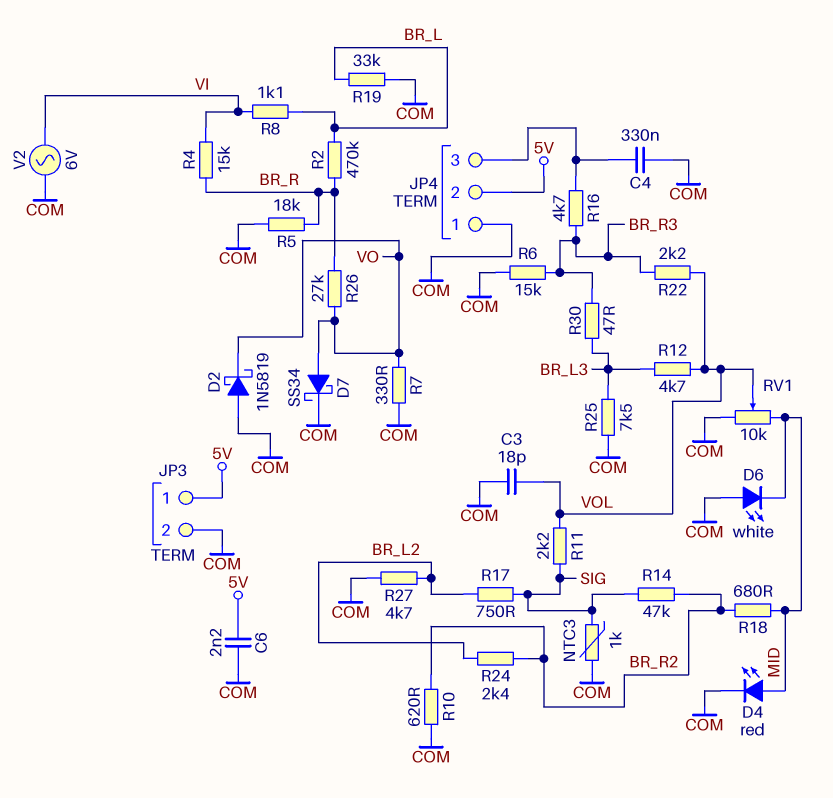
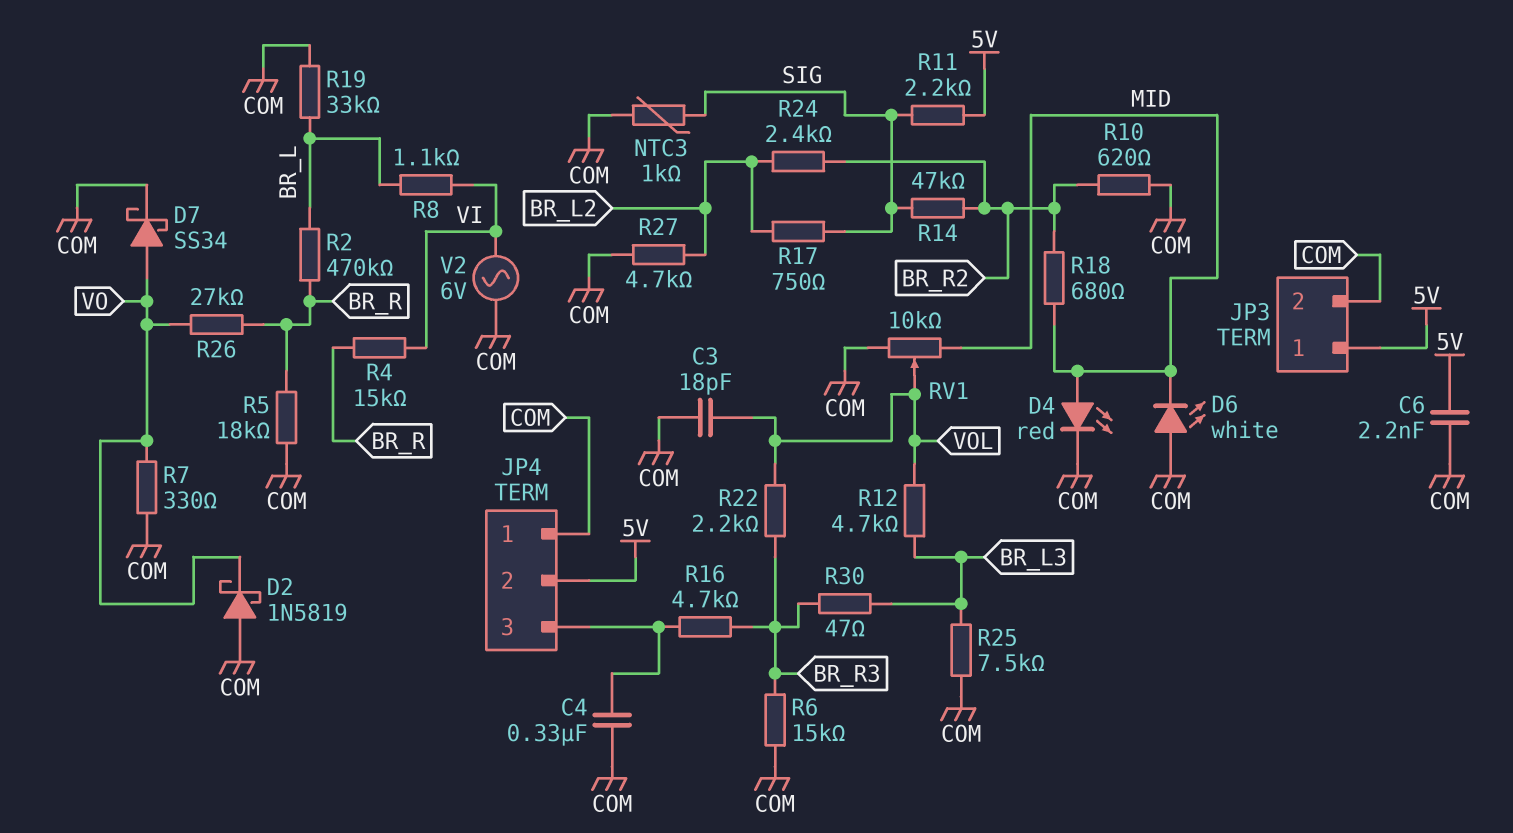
R11: 2.2k (SIG, VOL) -> 2.2k (5V, SIG)

